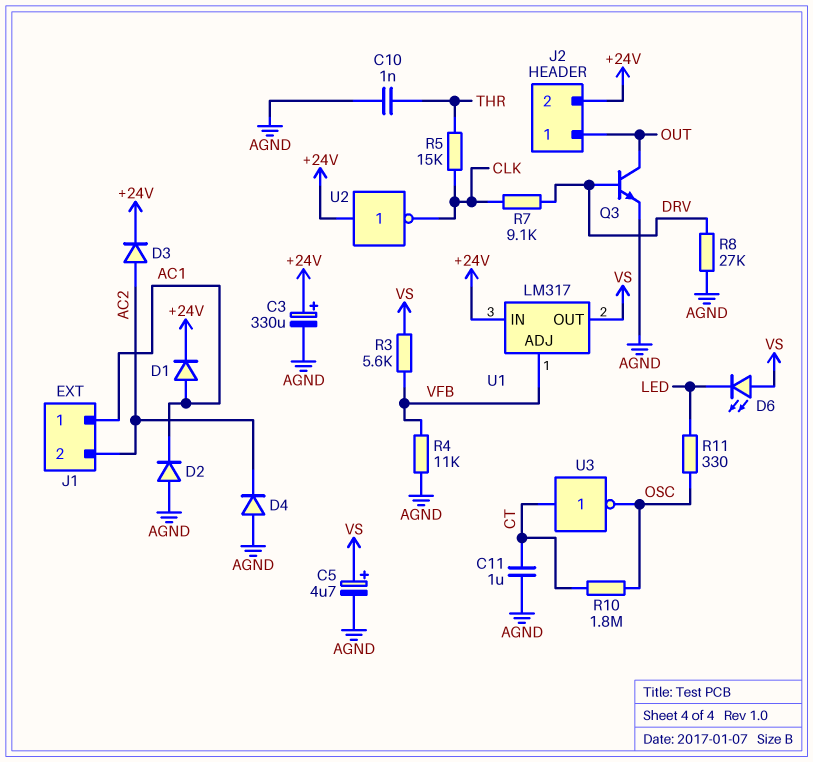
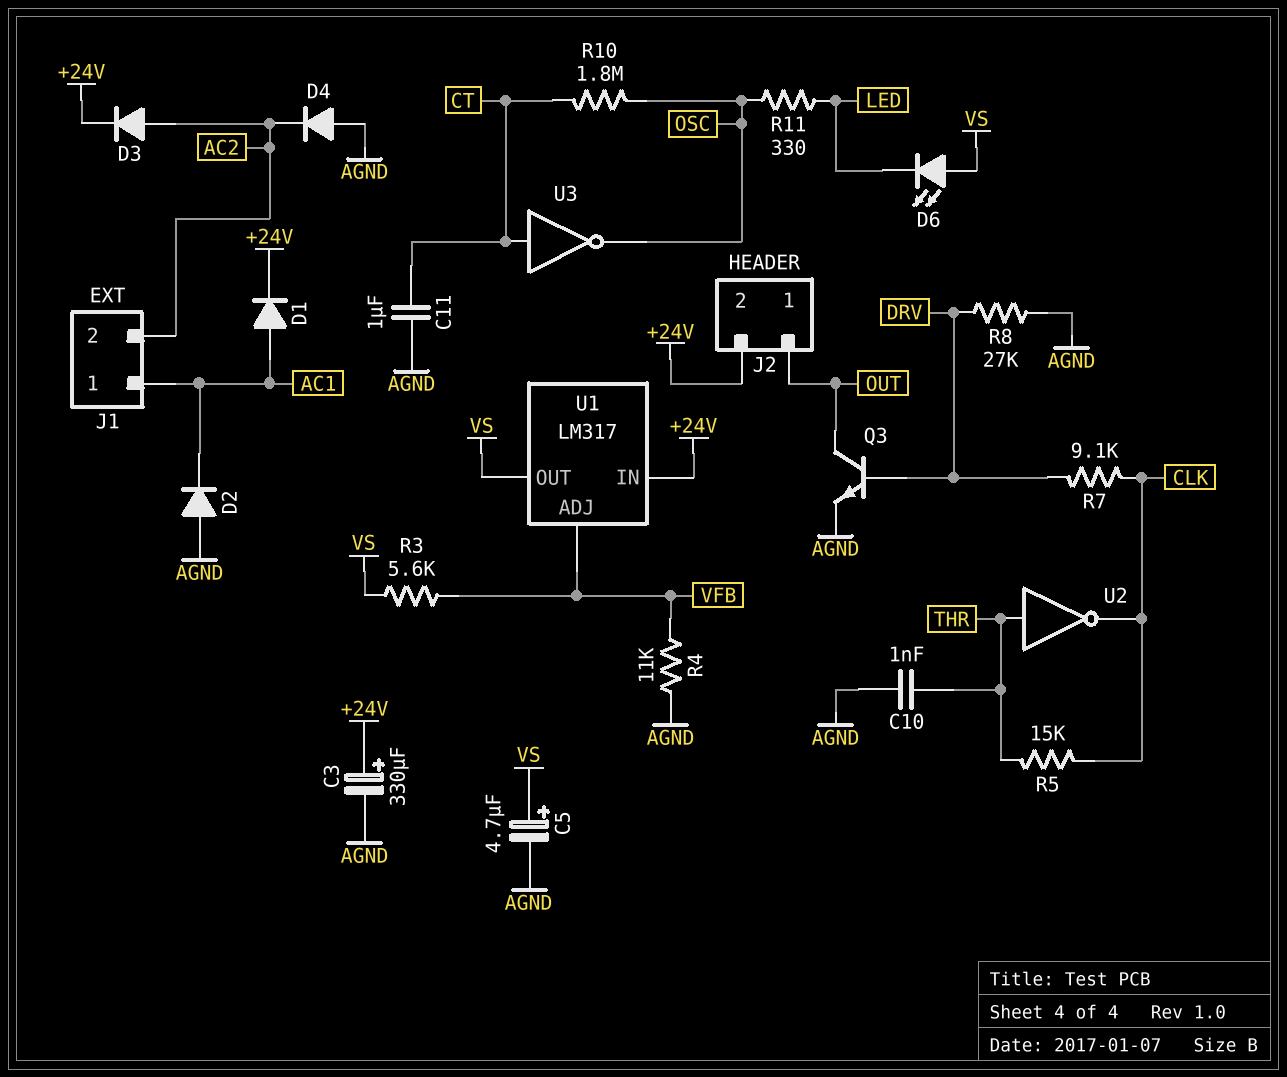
U2: NOT (in +24V, out CLK) -> NOT (in THR, out CLK)

